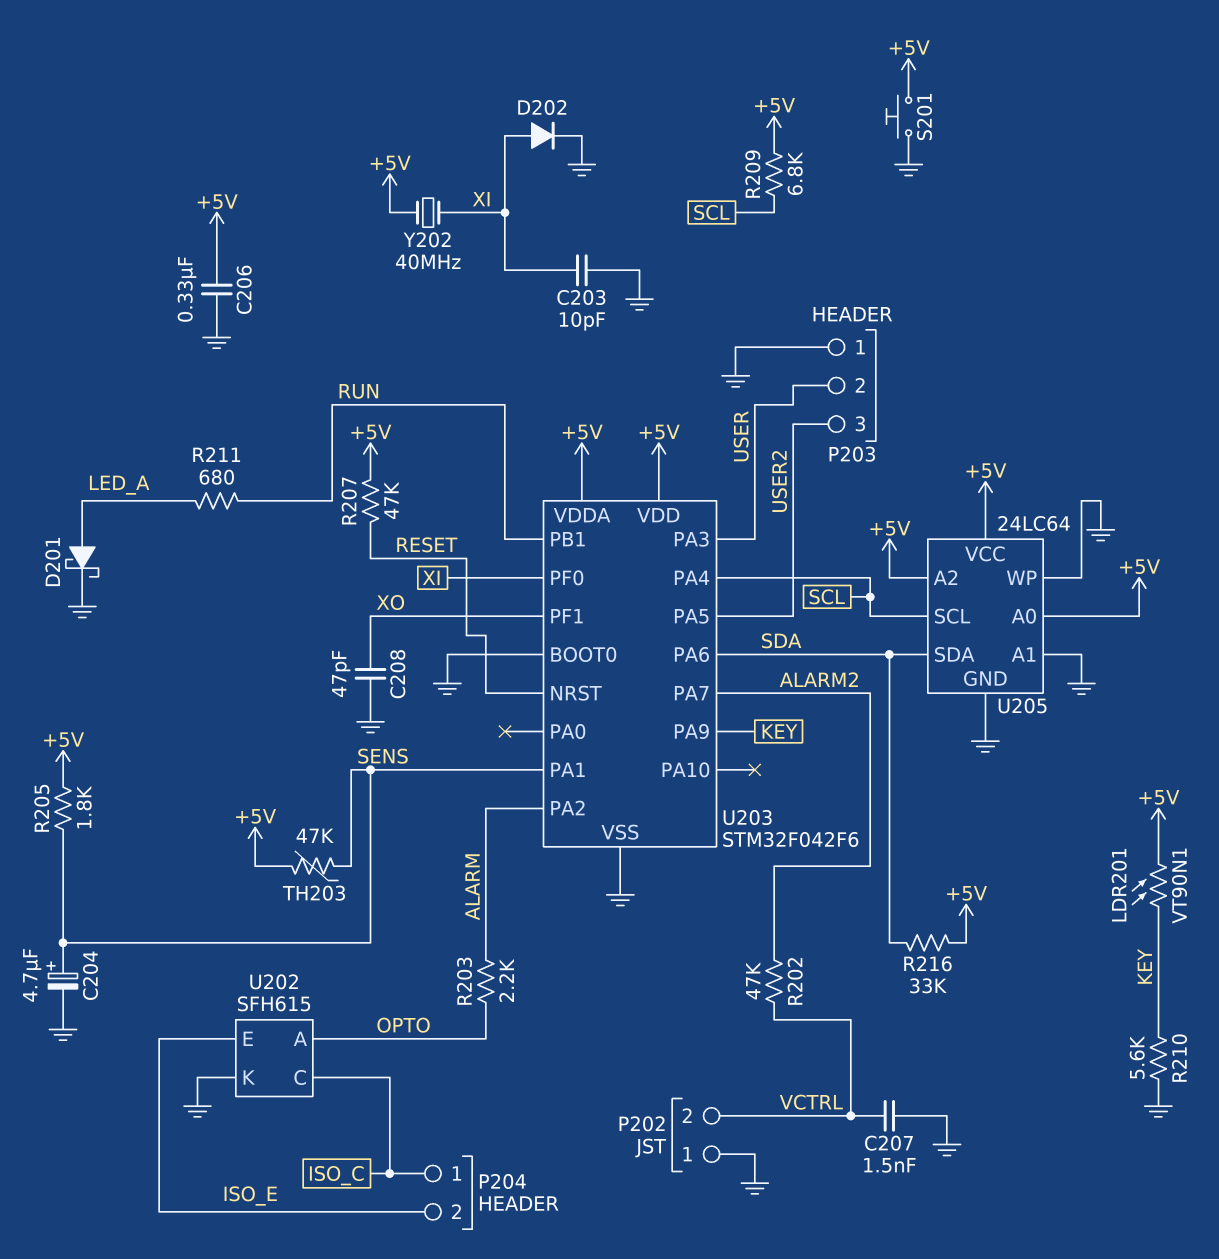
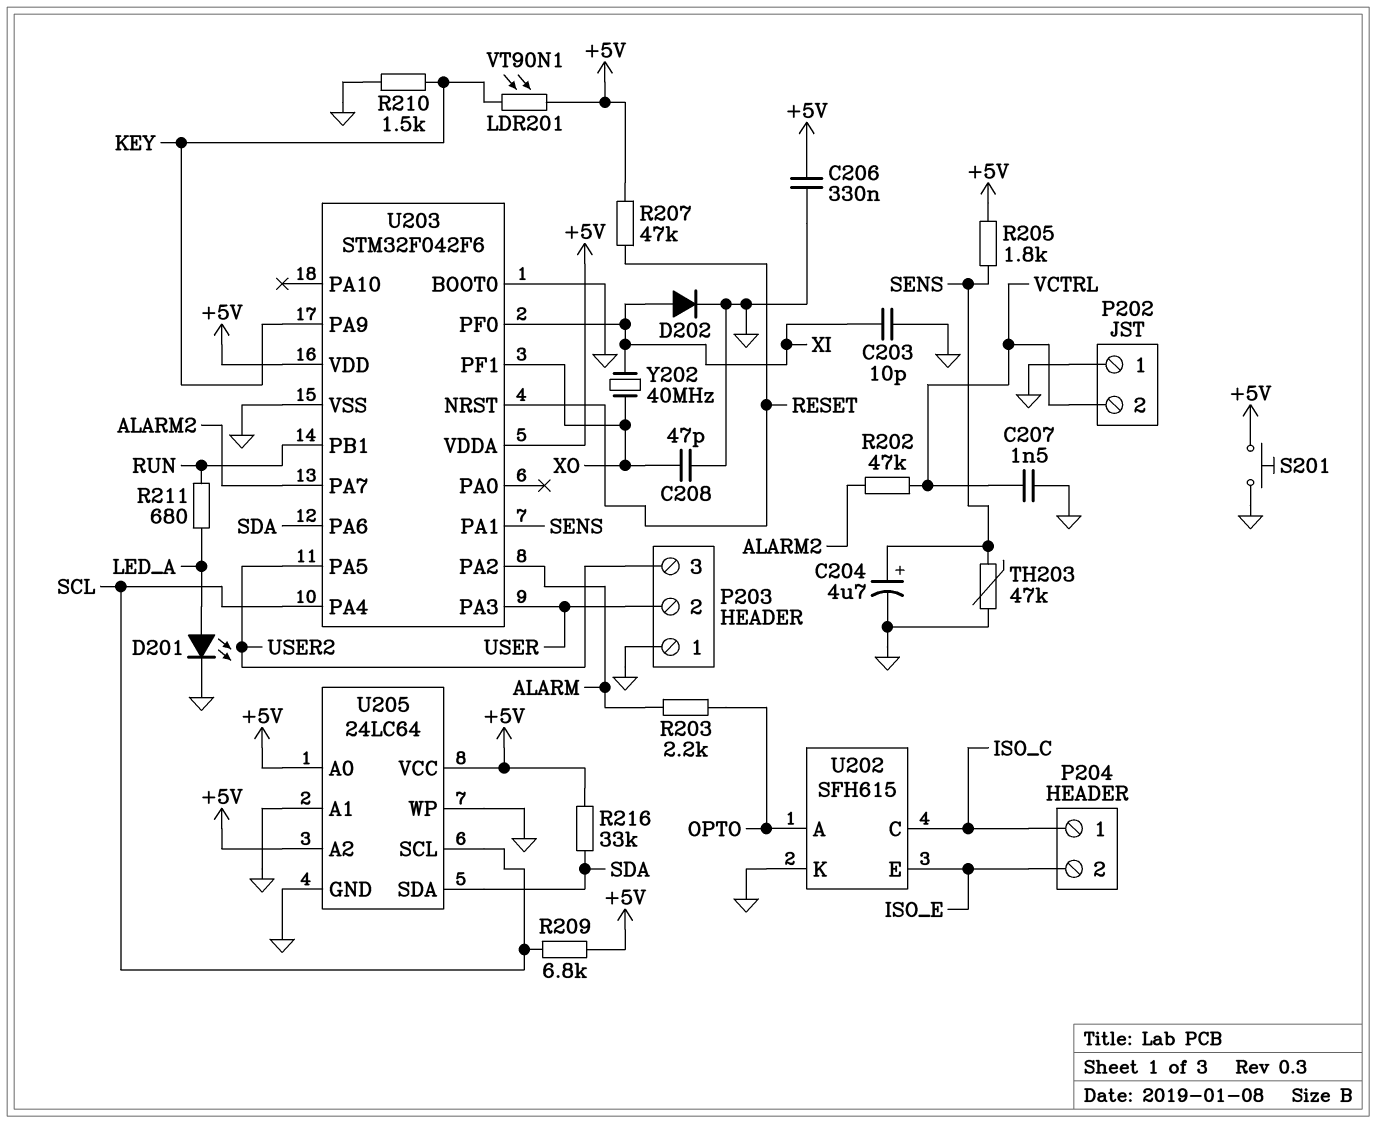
D201: schottky (A LED_A, K GND) -> LED (A LED_A, K GND)
R210: 5.6k (GND, KEY) -> 1.5k (GND, KEY)
TH203: 47k (+5V, SENS) -> 47k (GND, SENS)
Y202: 40MHz (+5V, XI) -> 40MHz (XI, XO)

